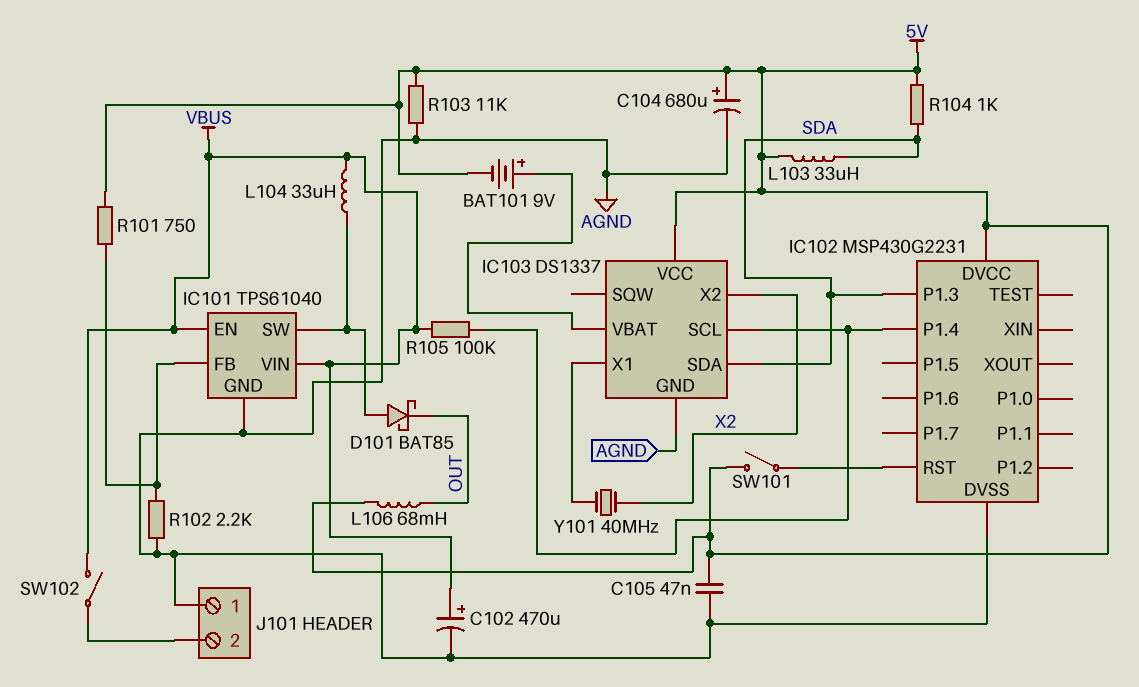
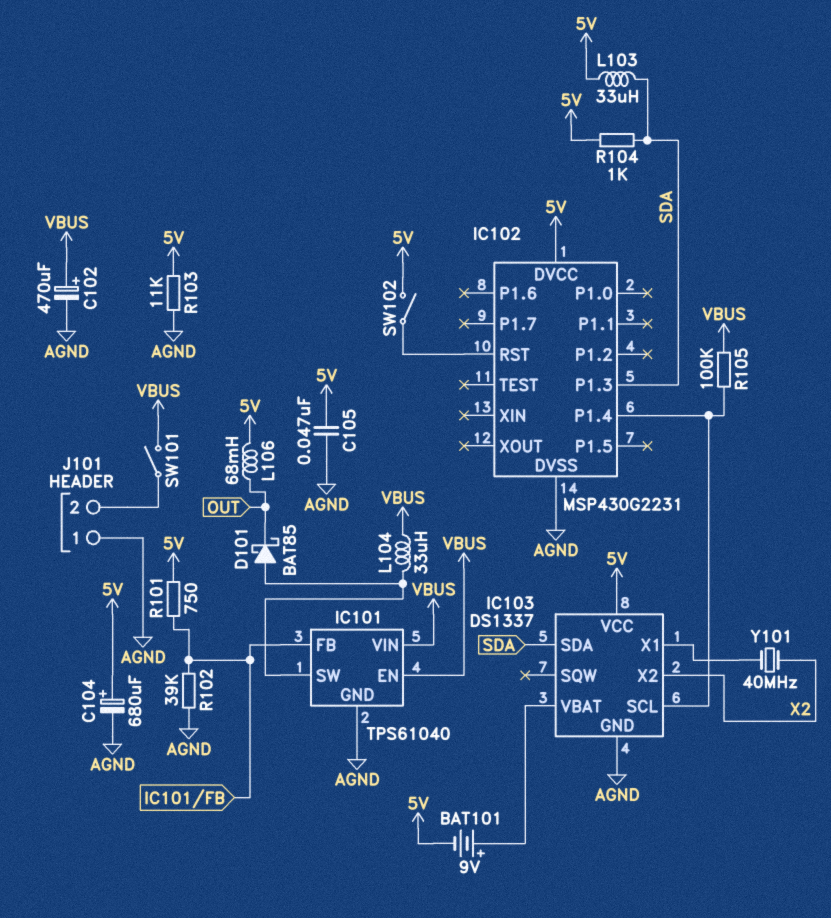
R102: 2.2k (AGND, IC101/FB) -> 39k (AGND, IC101/FB)
SW101: switch (5V, IC102/RST) -> switch (J101/2, VBUS)
SW102: switch (J101/2, VBUS) -> switch (5V, IC102/RST)

